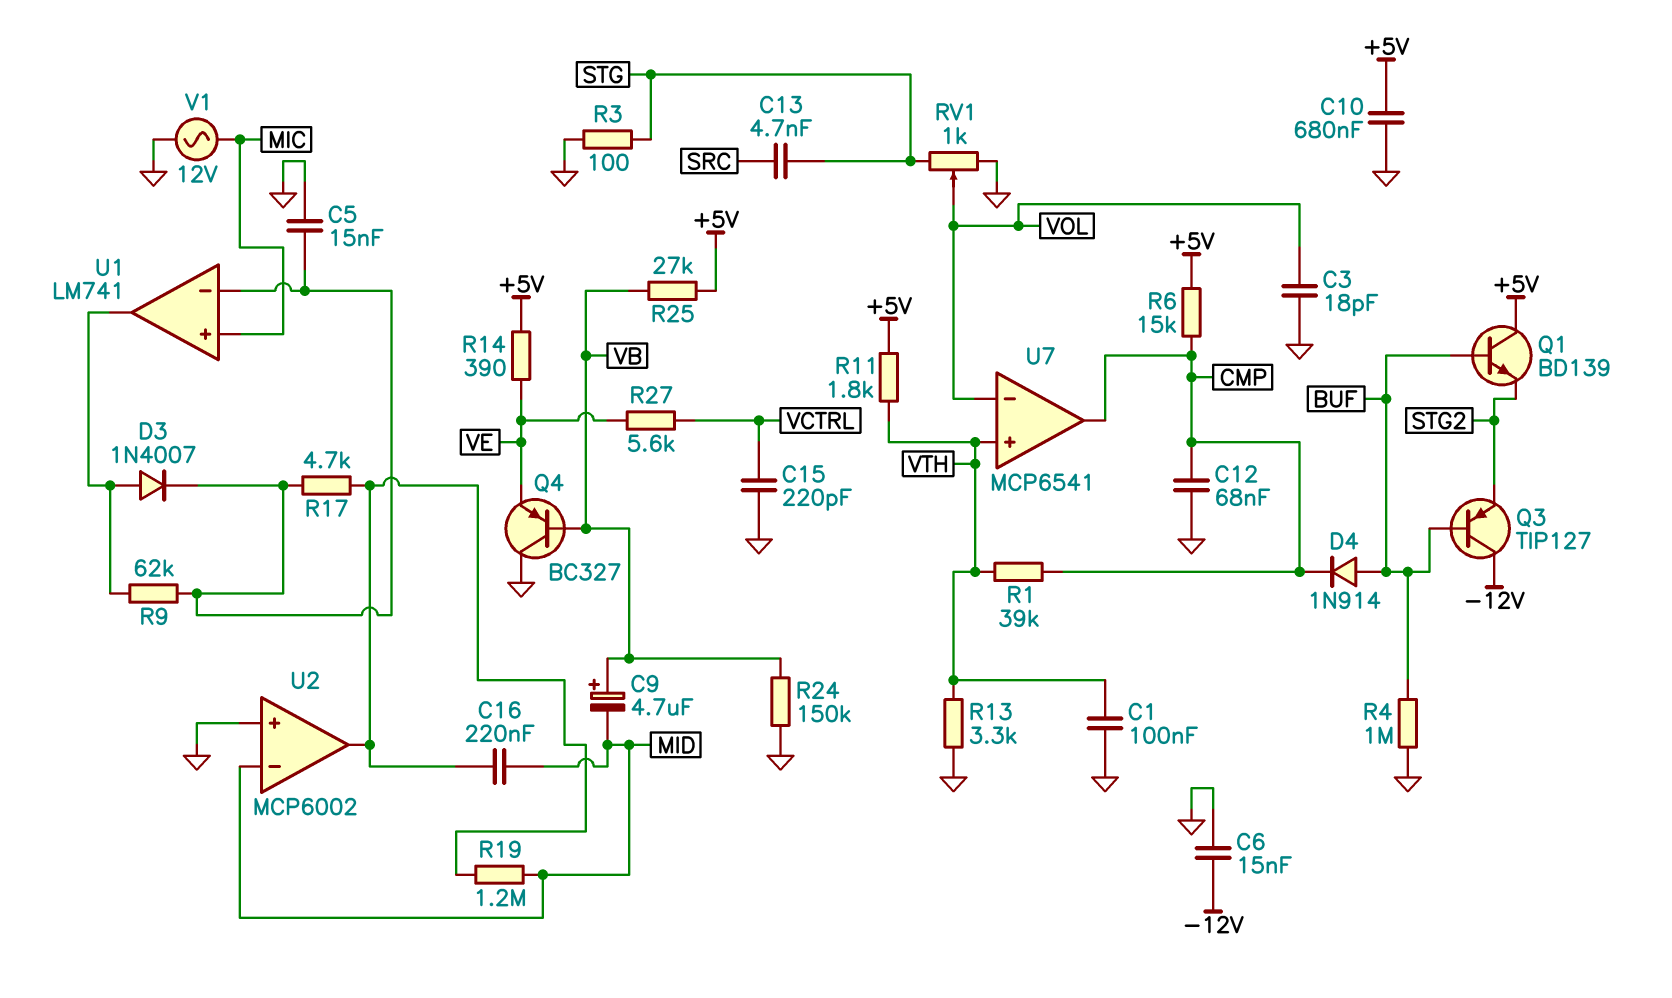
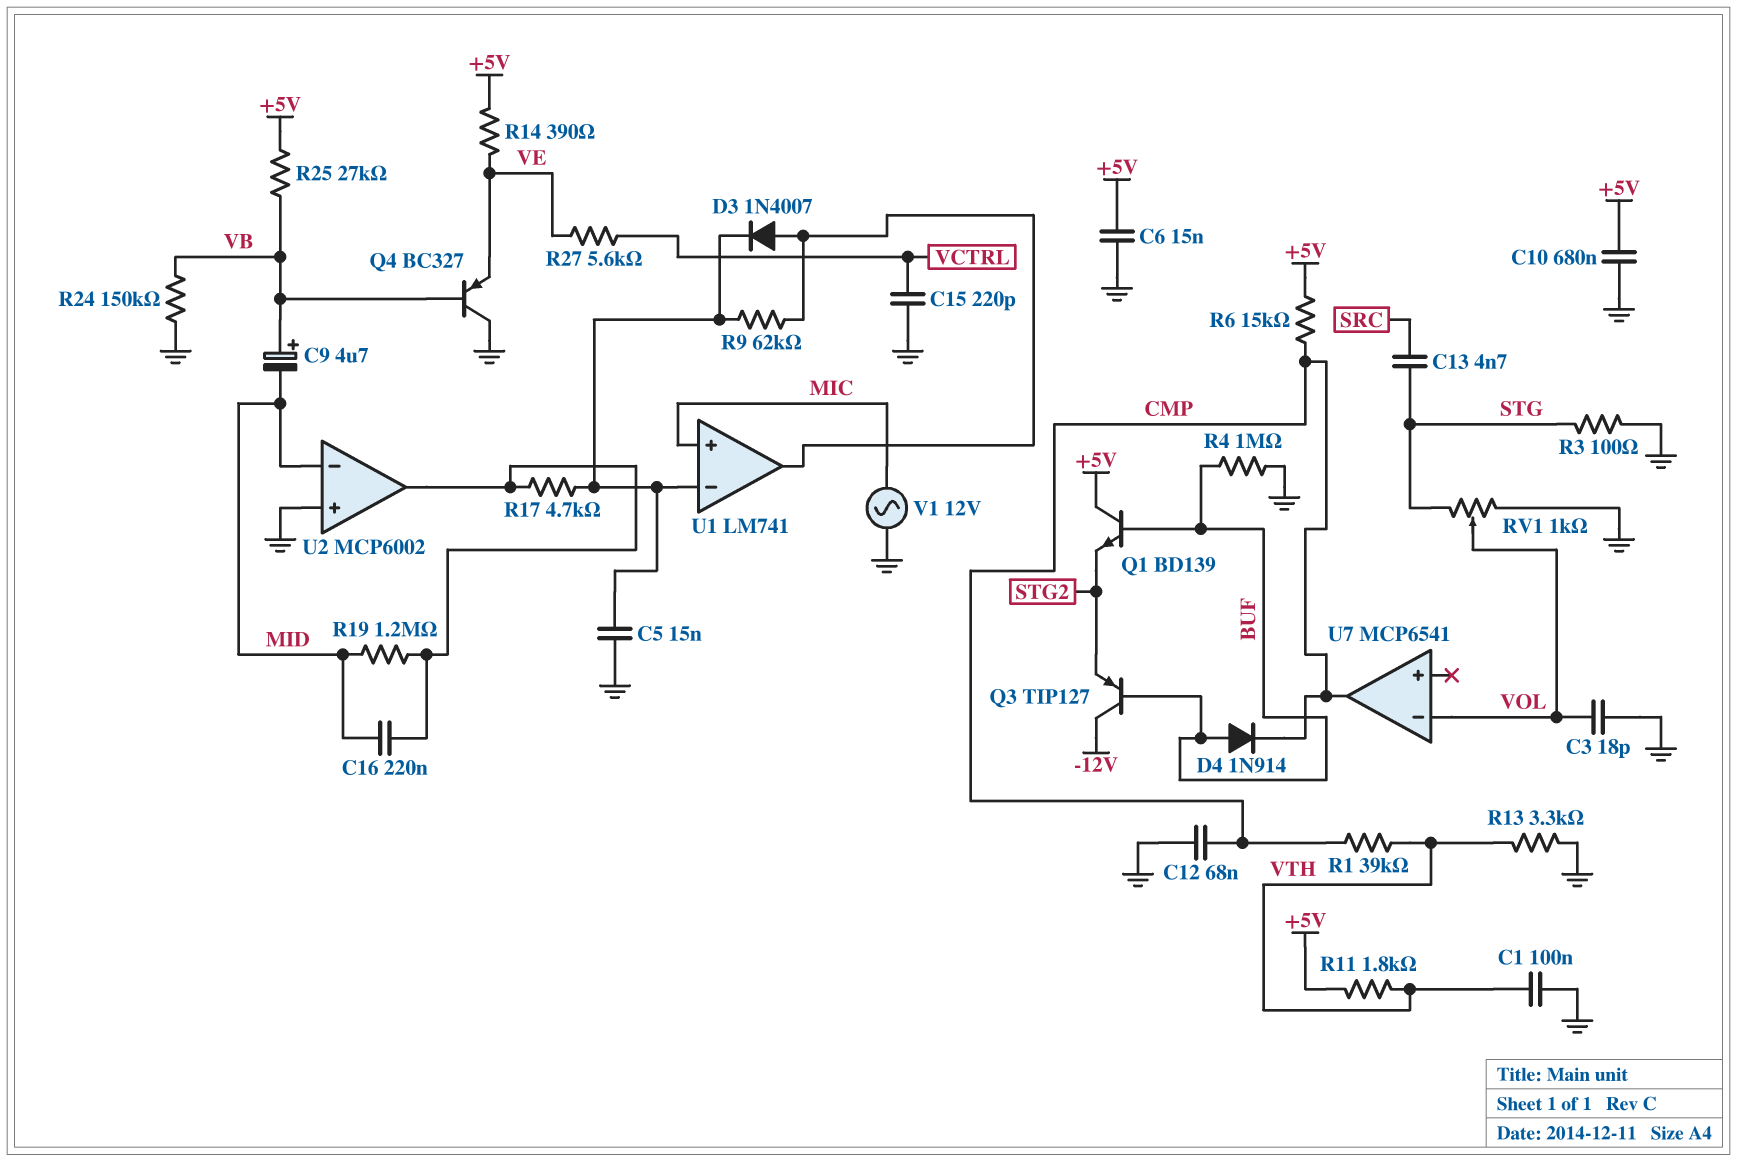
C6: 15nF (-12V, GND) -> 15nF (+5V, GND)
U7 pin in+: VTH -> none

